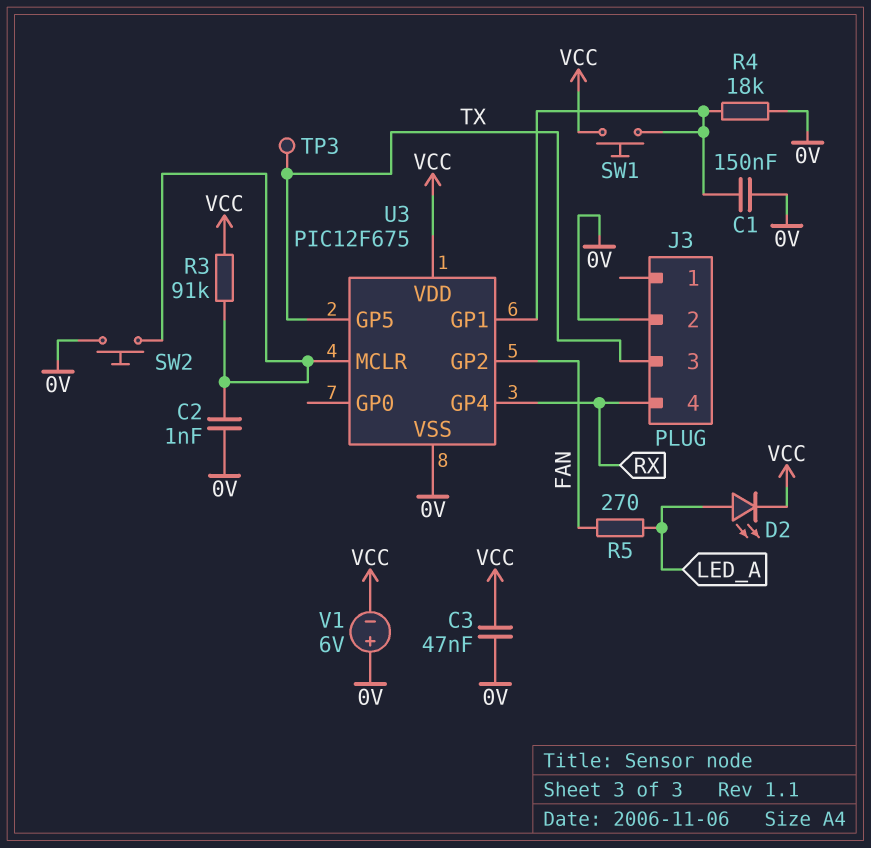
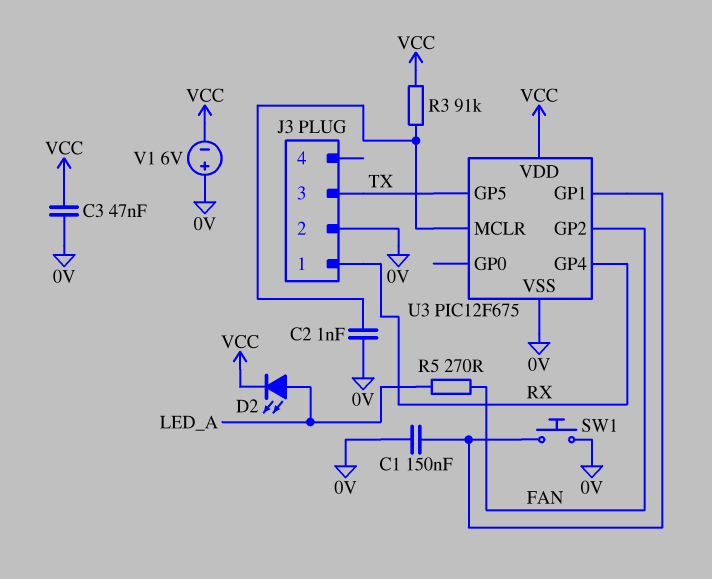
J3 pin 1: none -> RX
J3 pin 4: RX -> none
R4: 18k (0V, U3/GP1) -> none
SW1: button (U3/GP1, VCC) -> button (0V, U3/GP1)
SW2: button (0V, U3/MCLR) -> none
TP3: test point (TX) -> none

